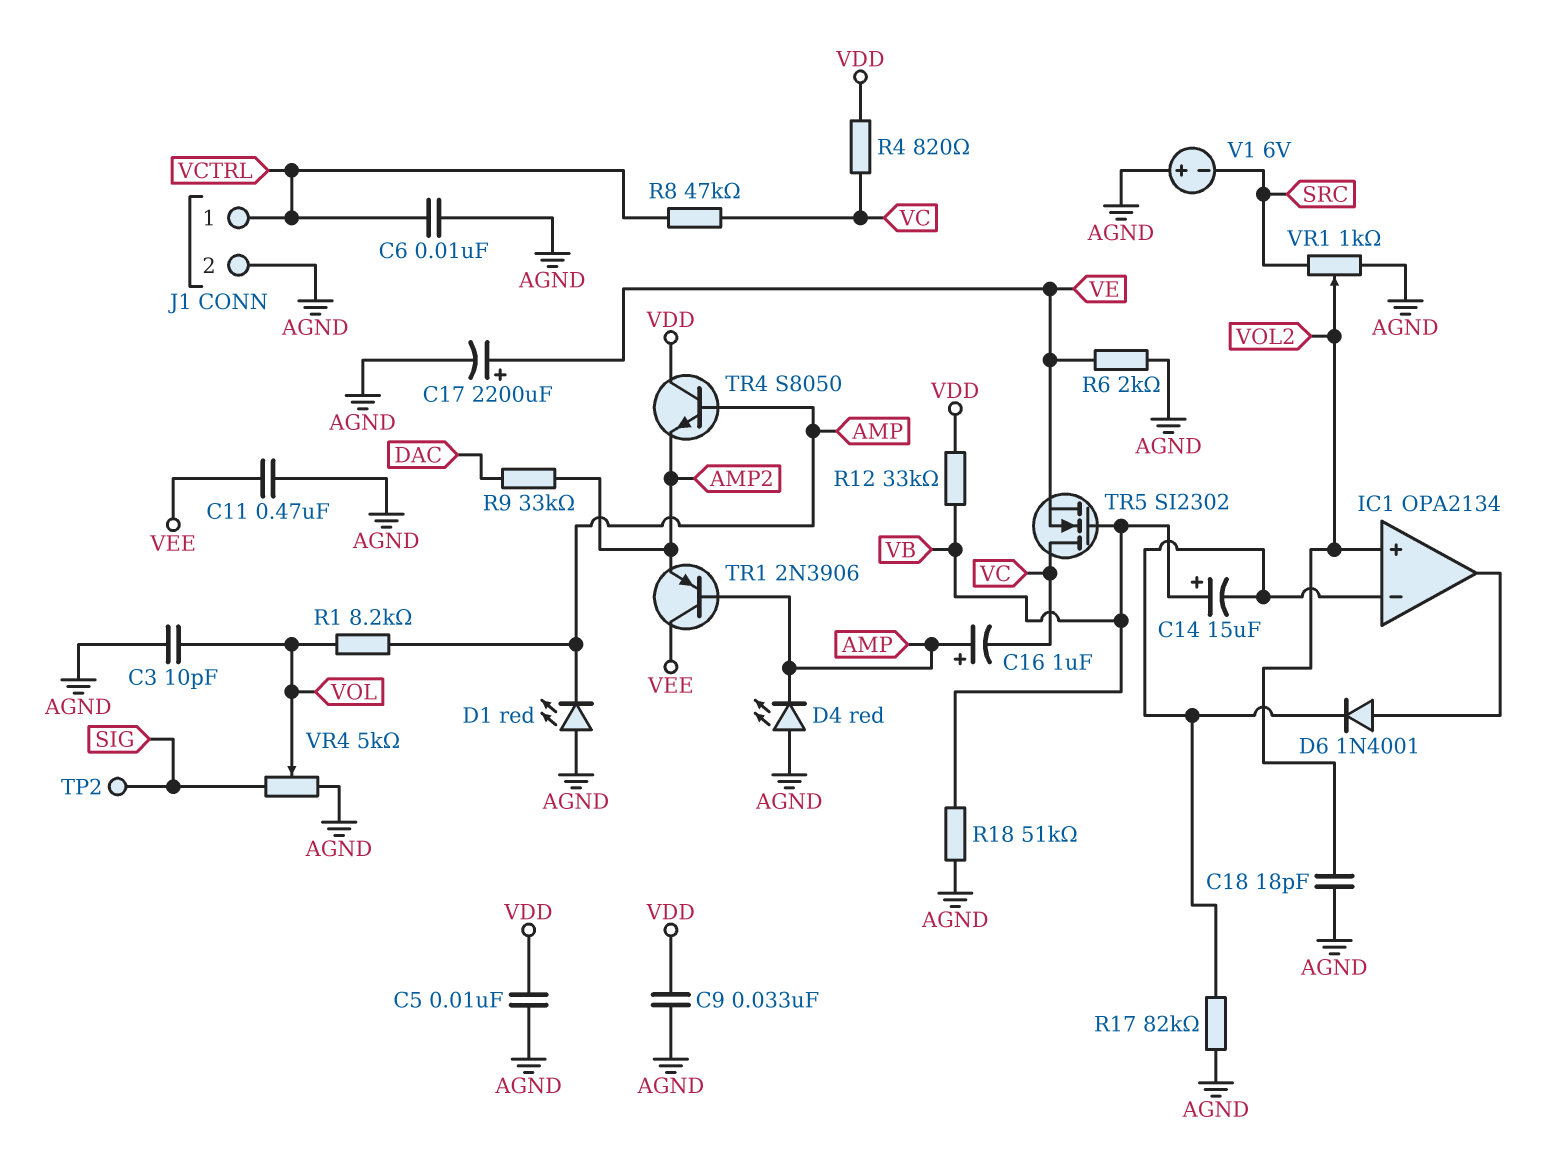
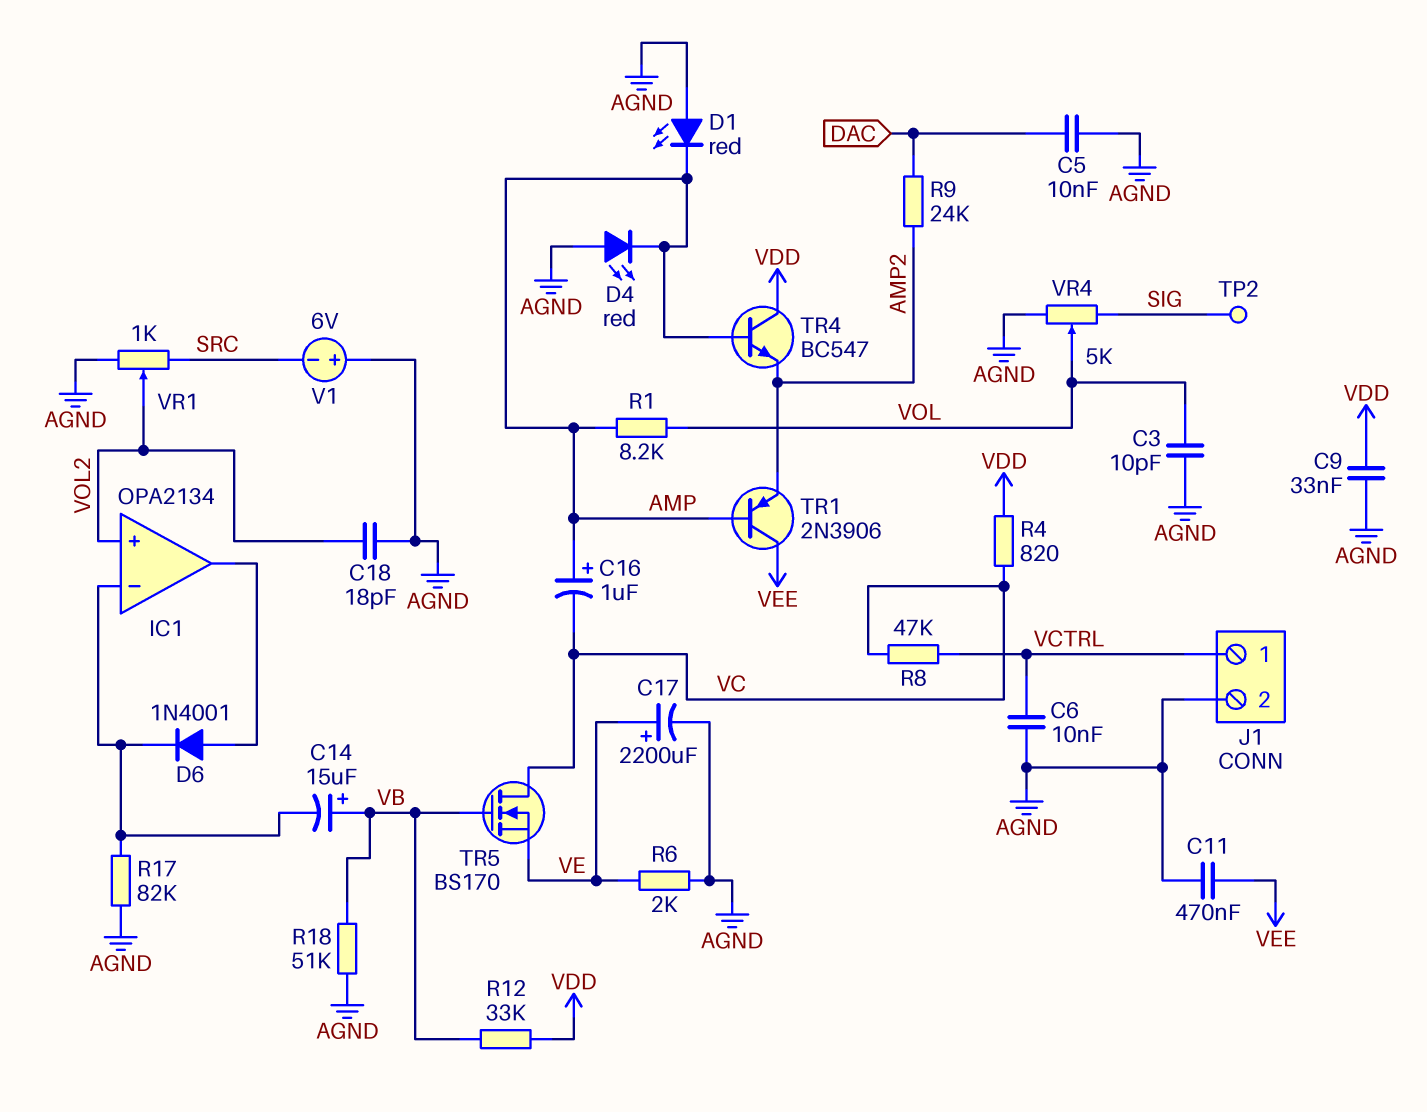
C5: 10nF (AGND, VDD) -> 10nF (AGND, DAC)
R9: 33k (AMP2, DAC) -> 24k (AMP2, DAC)
TR4: NPN S8050 (B AMP, C VDD, E AMP2) -> NPN BC547 (B AMP, C VDD, E AMP2)
TR5: NMOS SI2302 (G VB, D VC, S VE) -> NMOS BS170 (G VB, D VC, S VE)

